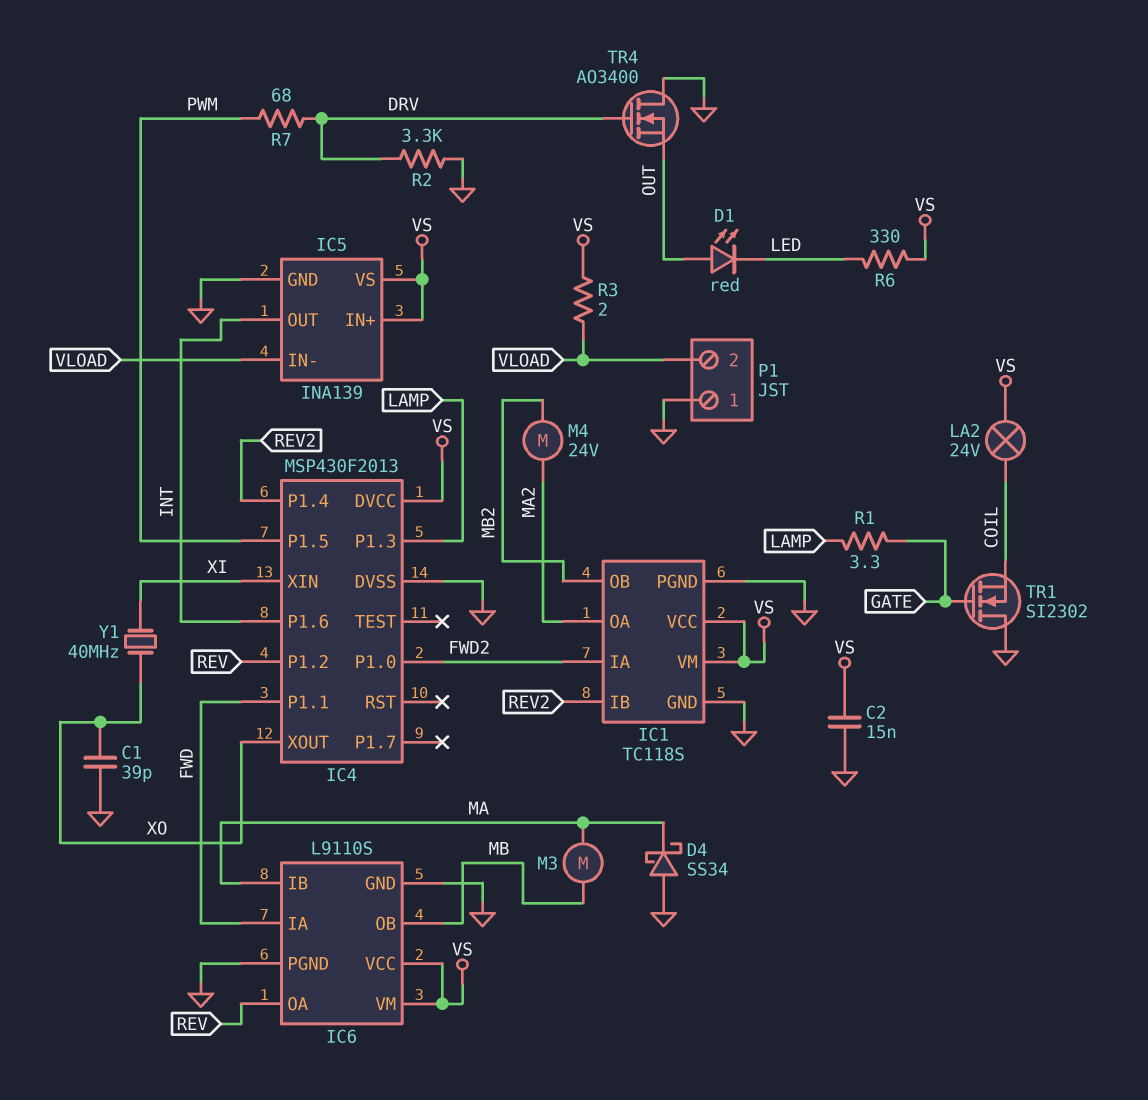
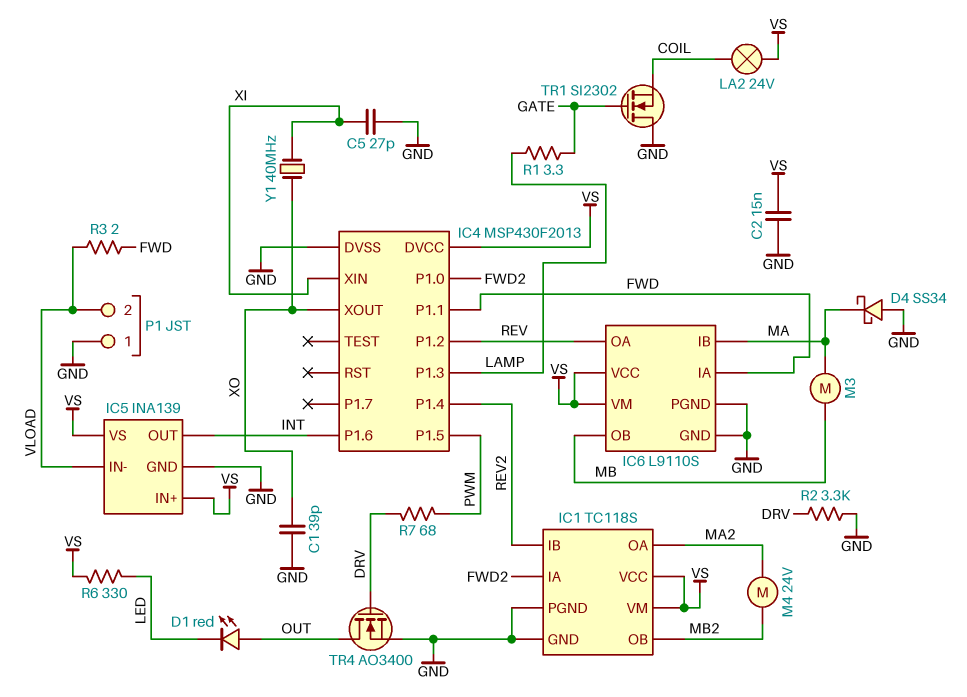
C5: none -> 27pF (GND, XI)
R3: 2 (VLOAD, VS) -> 2 (FWD, VLOAD)
TR4: NMOS AO3400 (G DRV, D GND, S OUT) -> NMOS AO3400 (G DRV, D OUT, S GND)

